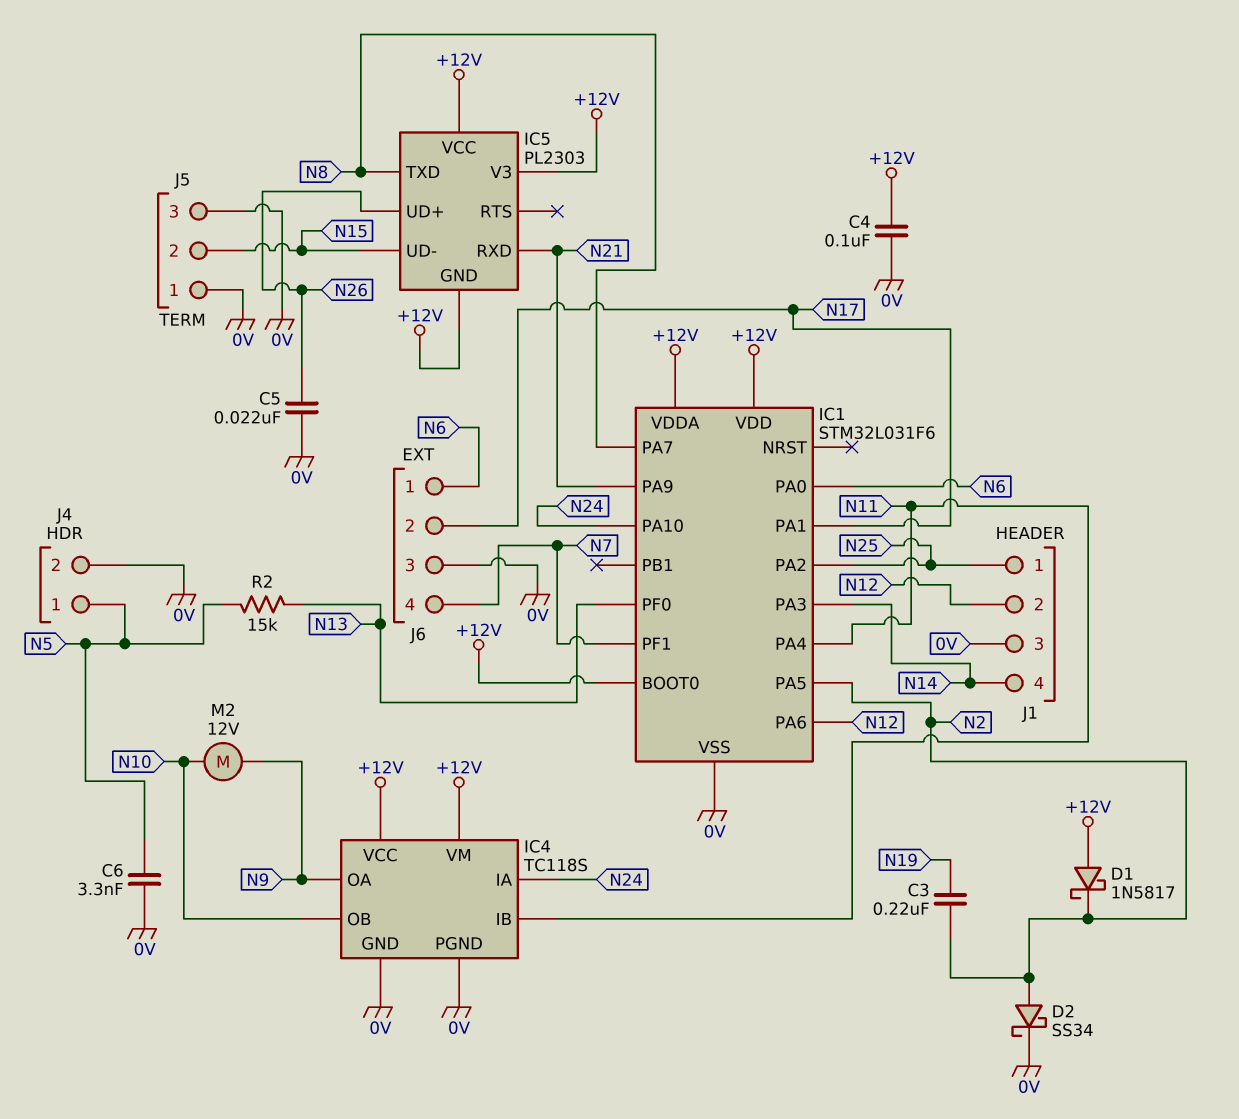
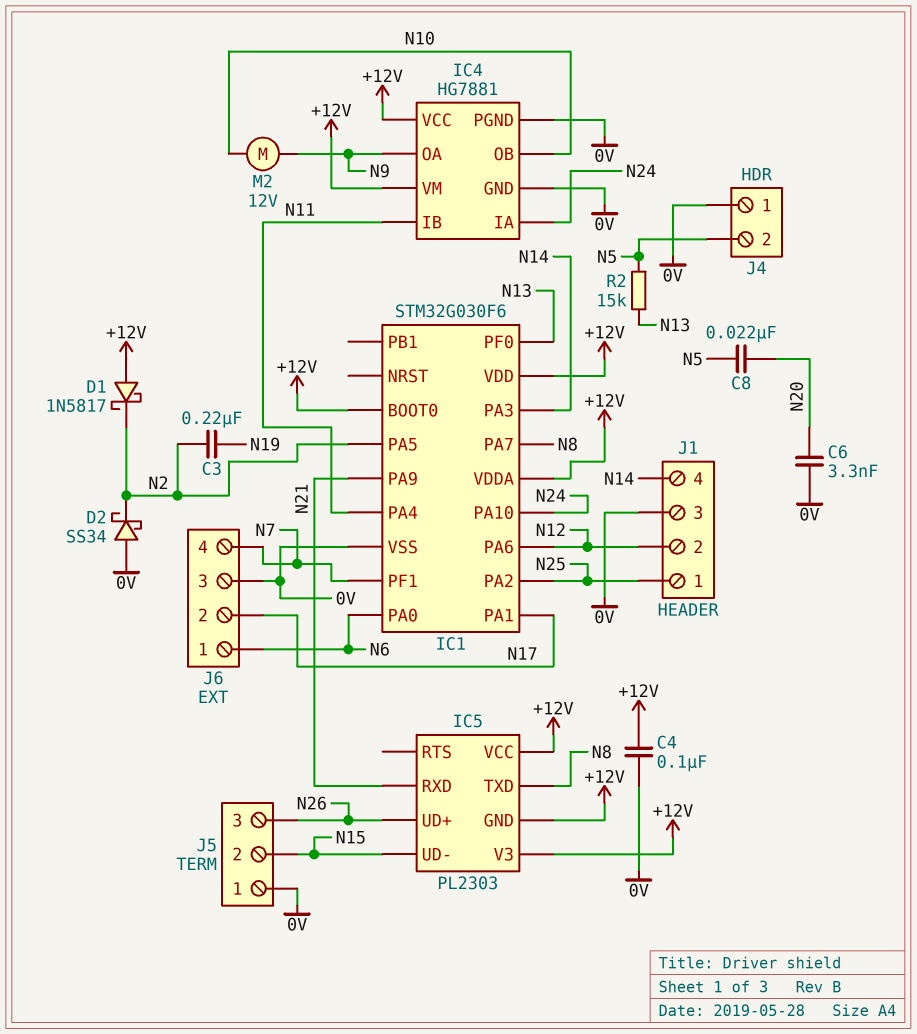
C5: 22nF (0V, N26) -> none
C6: 3.3nF (0V, N5) -> 3.3nF (0V, N20)
C8: none -> 22nF (N5, N20)
D2: schottky SS34 (A N2, K 0V) -> schottky SS34 (A 0V, K N2)
IC1: STM32L031F6 -> STM32G030F6
IC4: TC118S -> HG7881
J4 pin 1: N5 -> 0V
J4 pin 2: 0V -> N5
J5 pin 3: 0V -> N26

